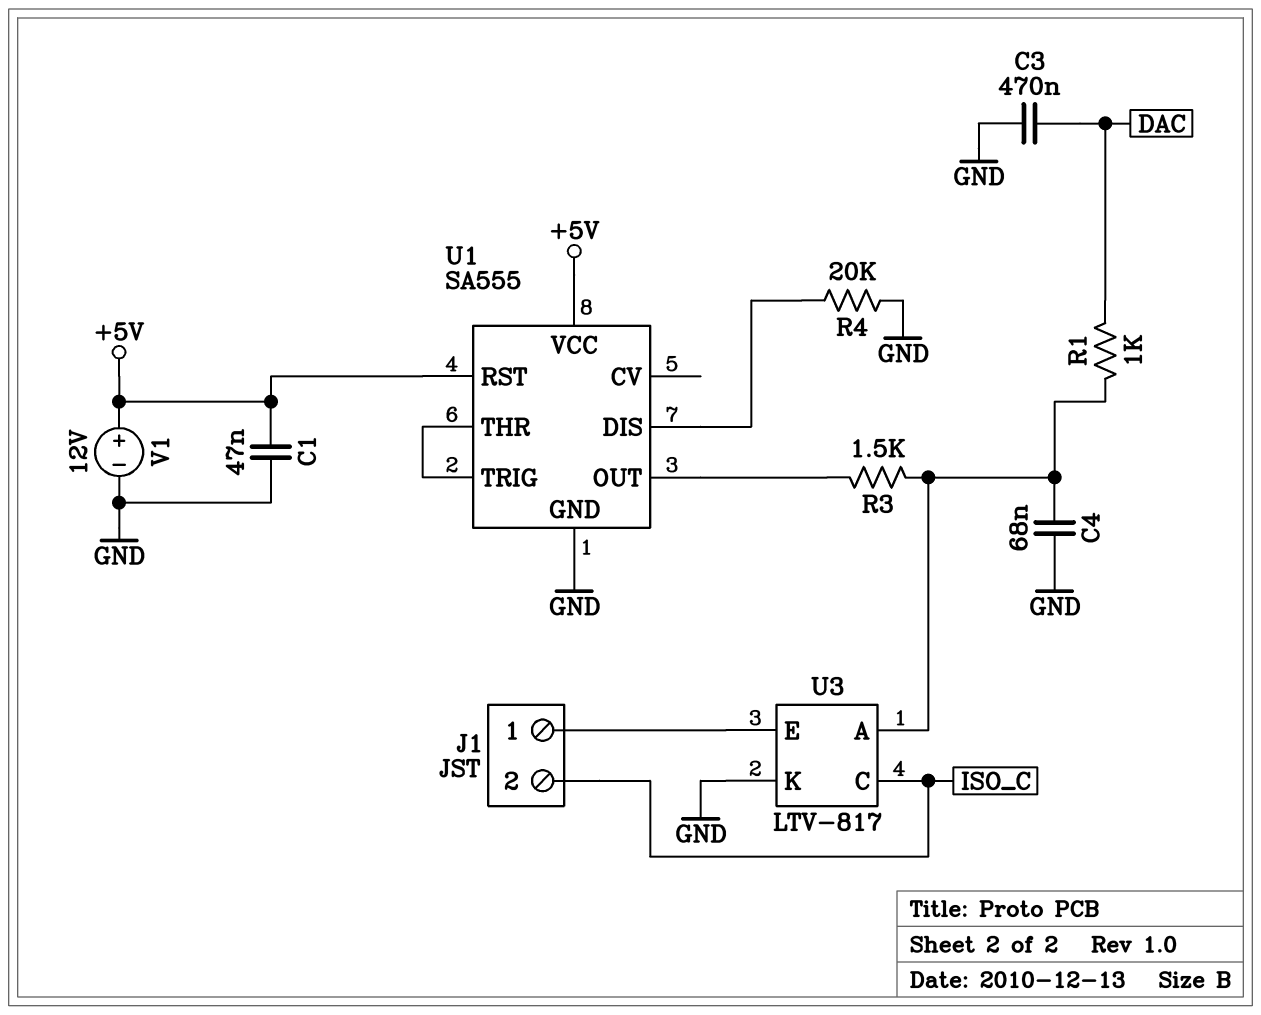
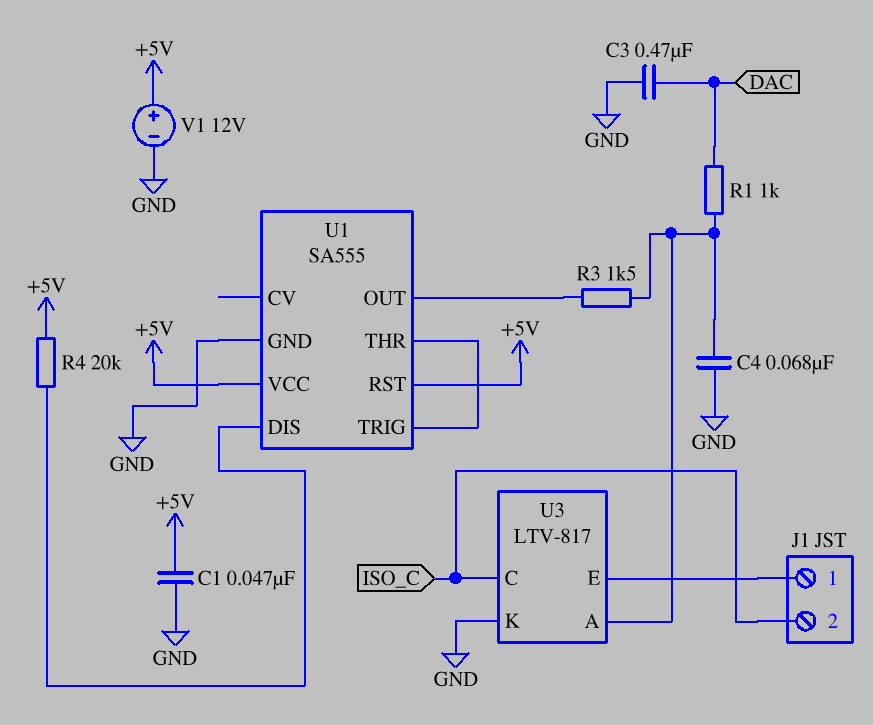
R4: 20k (GND, U1/DIS) -> 20k (+5V, U1/DIS)

